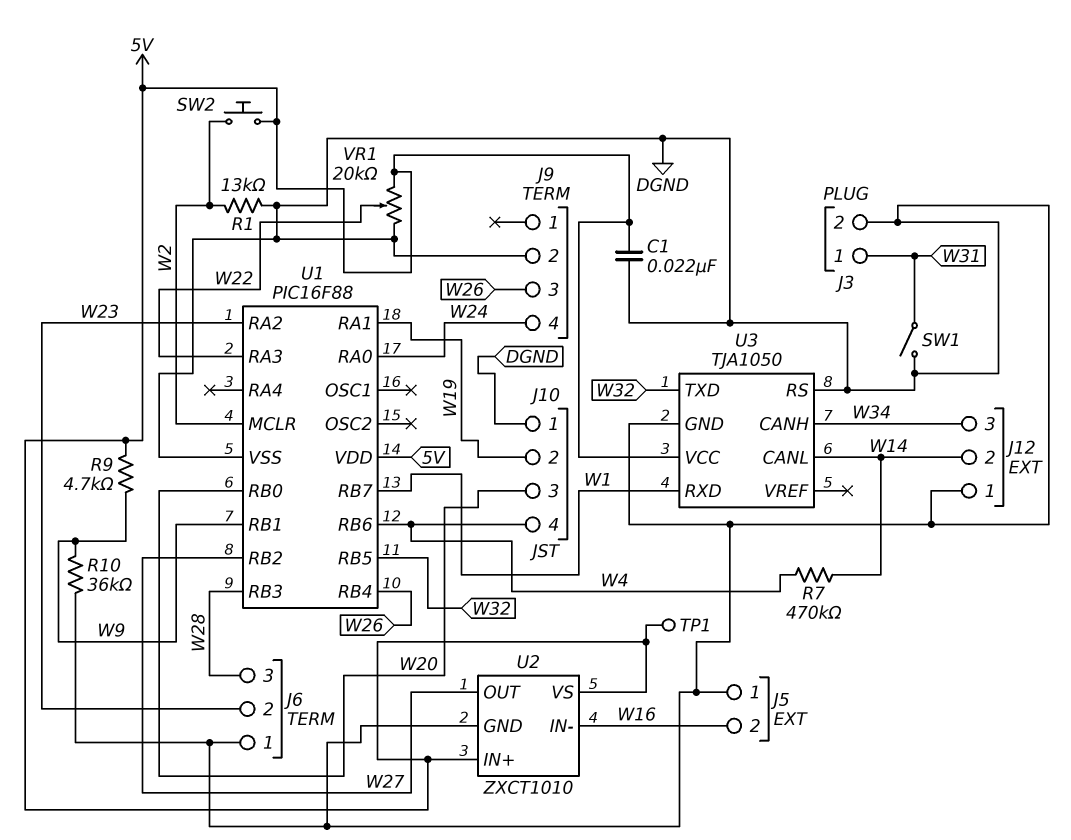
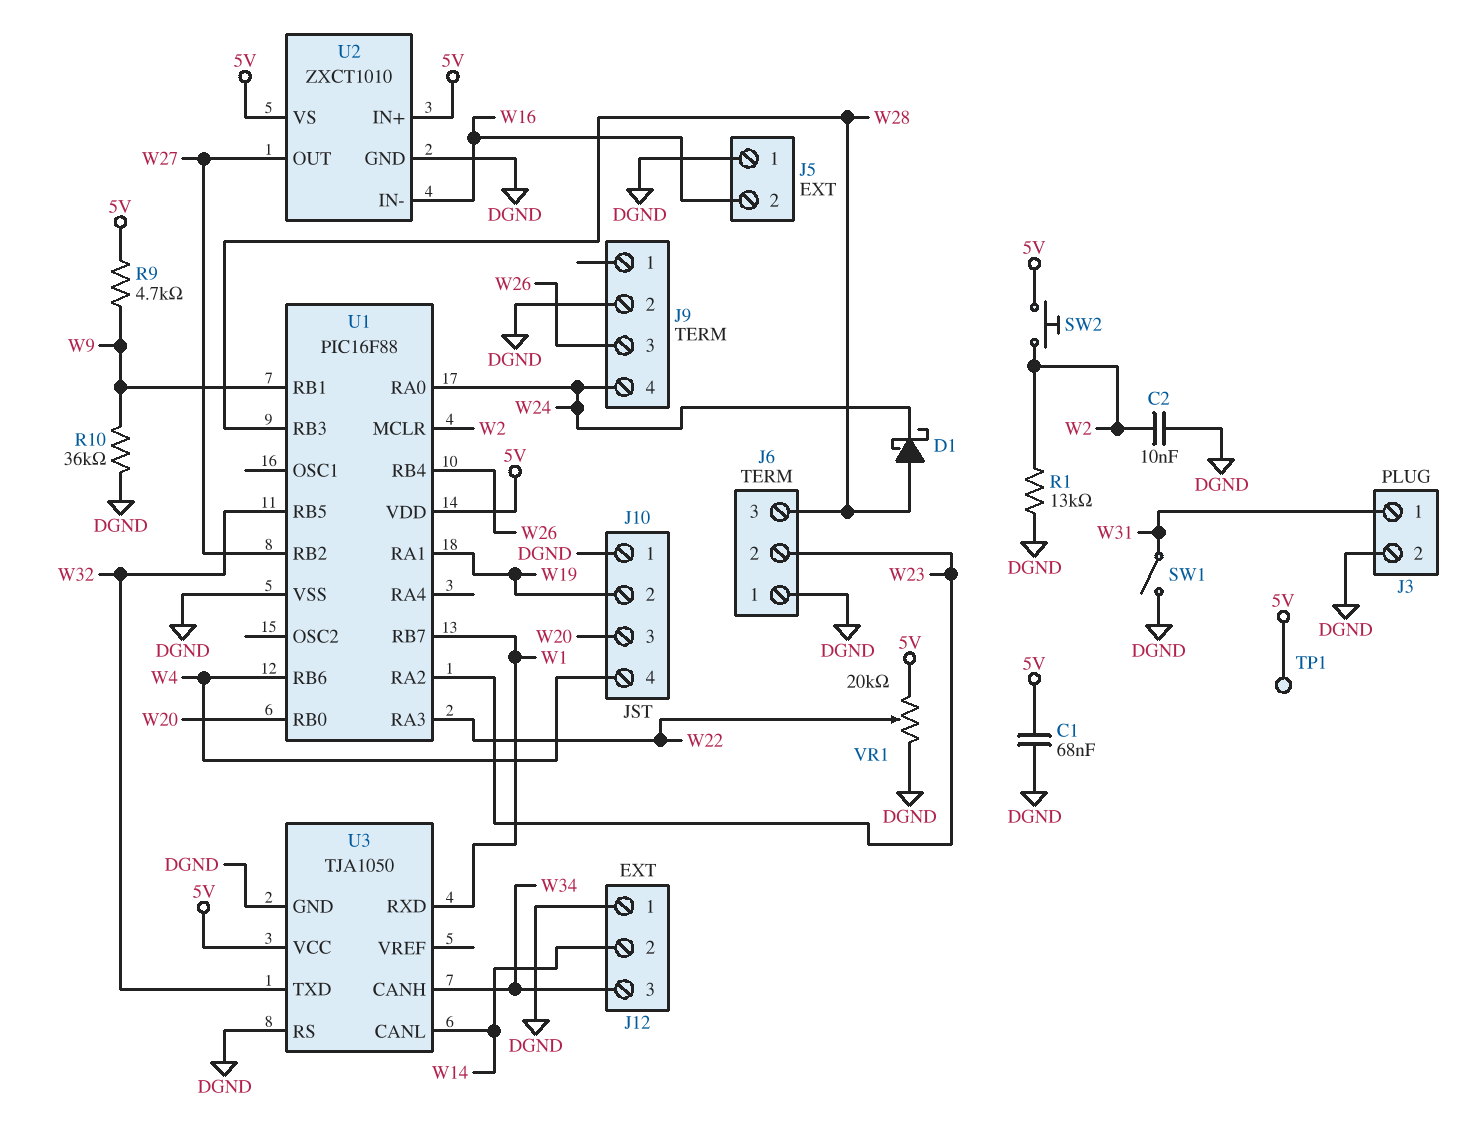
C1: 22nF (5V, DGND) -> 68nF (5V, DGND)
C2: none -> 10nF (DGND, W2)
D1: none -> schottky (A W28, K W24)
R7: 470k (W4, W14) -> none

